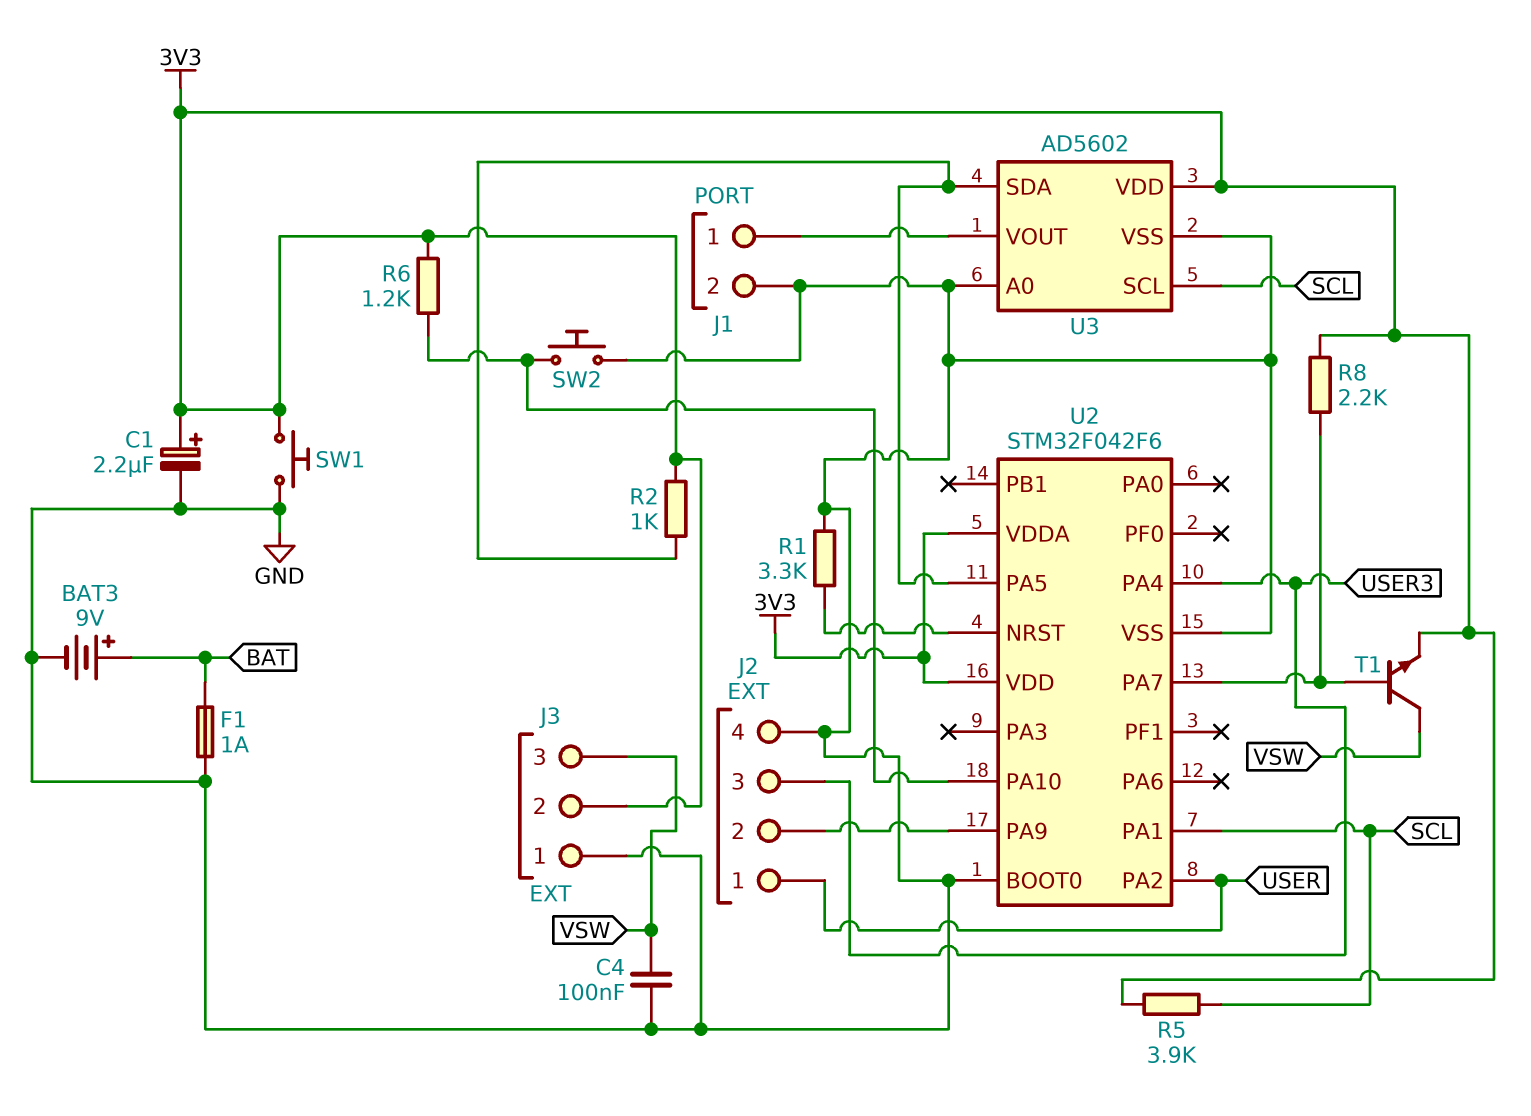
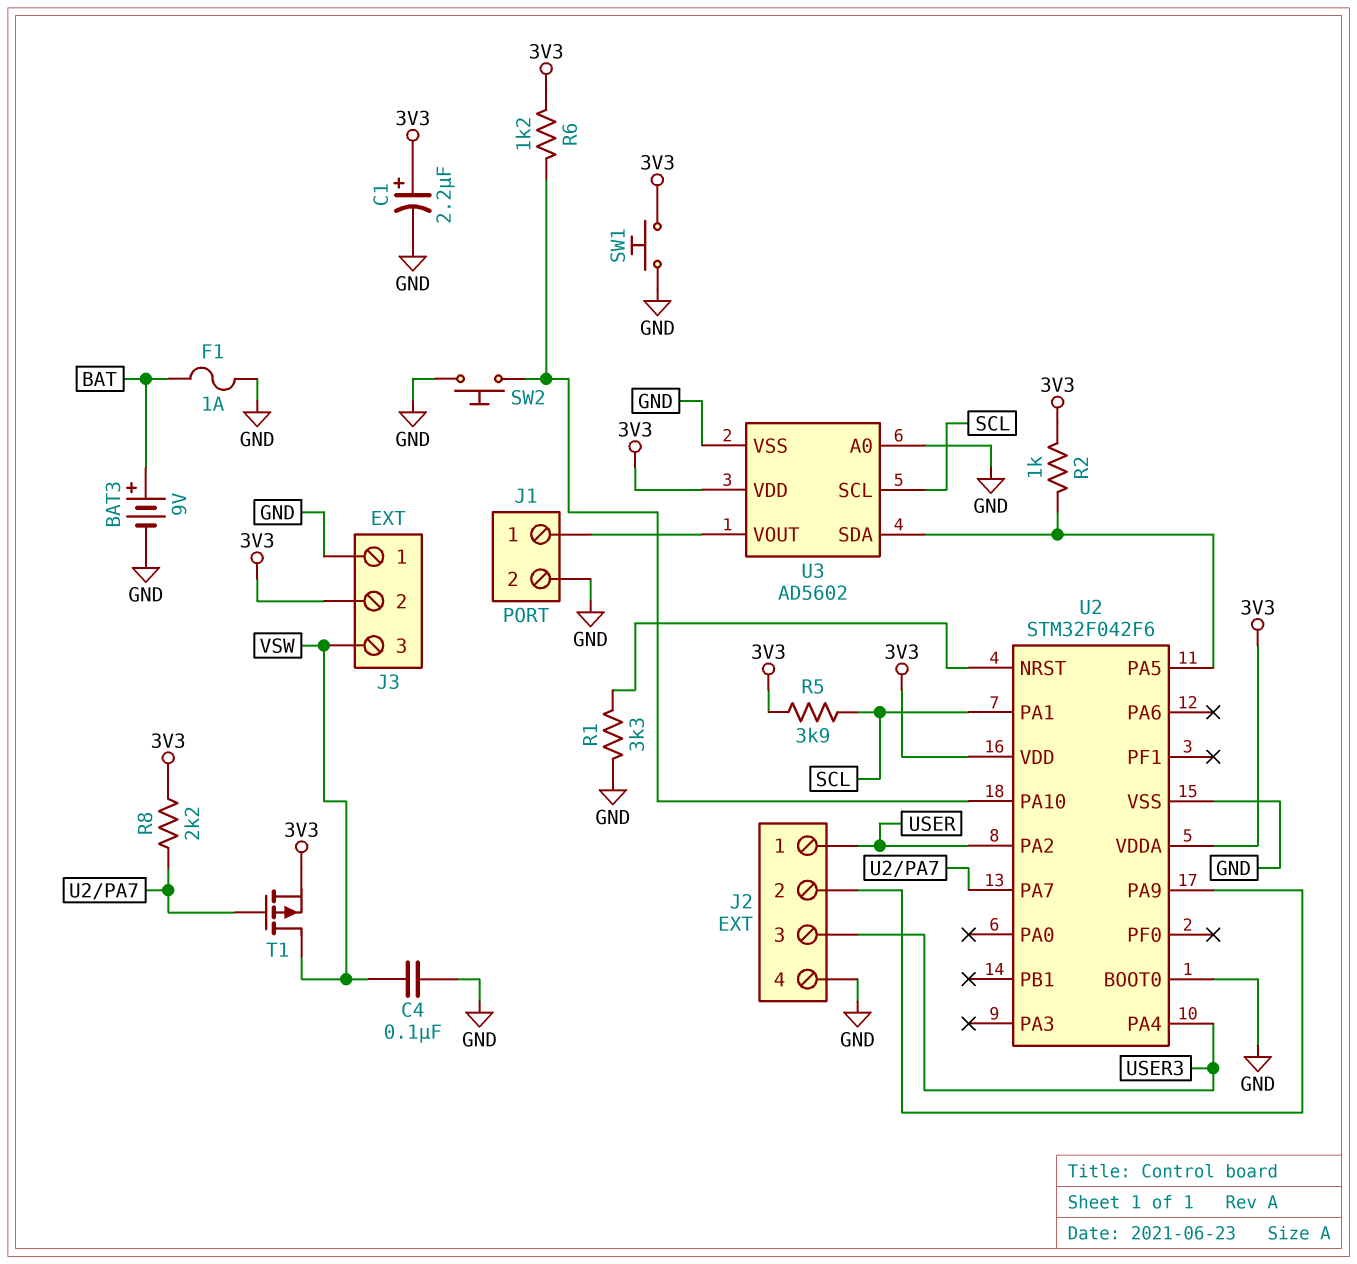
T1: NPN (B U2/PA7, C VSW, E 3V3) -> PMOS (G U2/PA7, D VSW, S 3V3)

